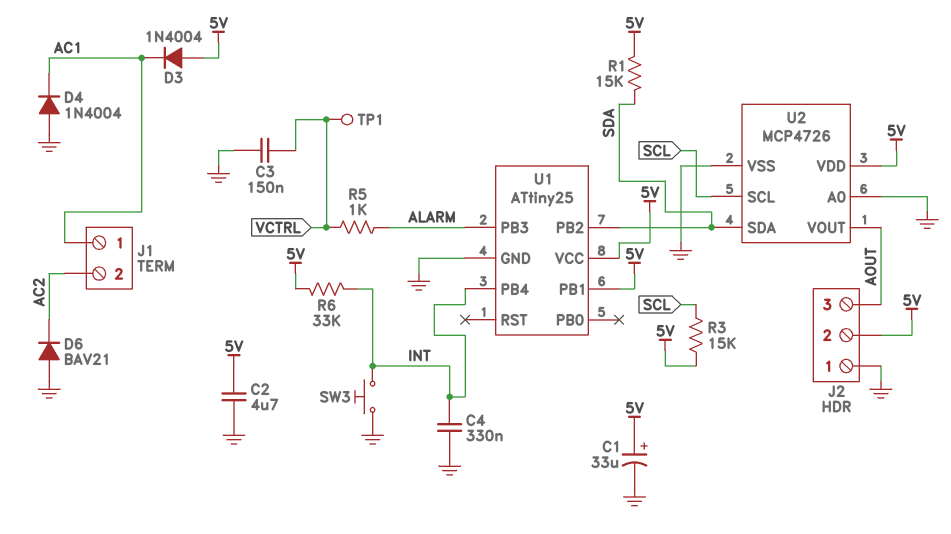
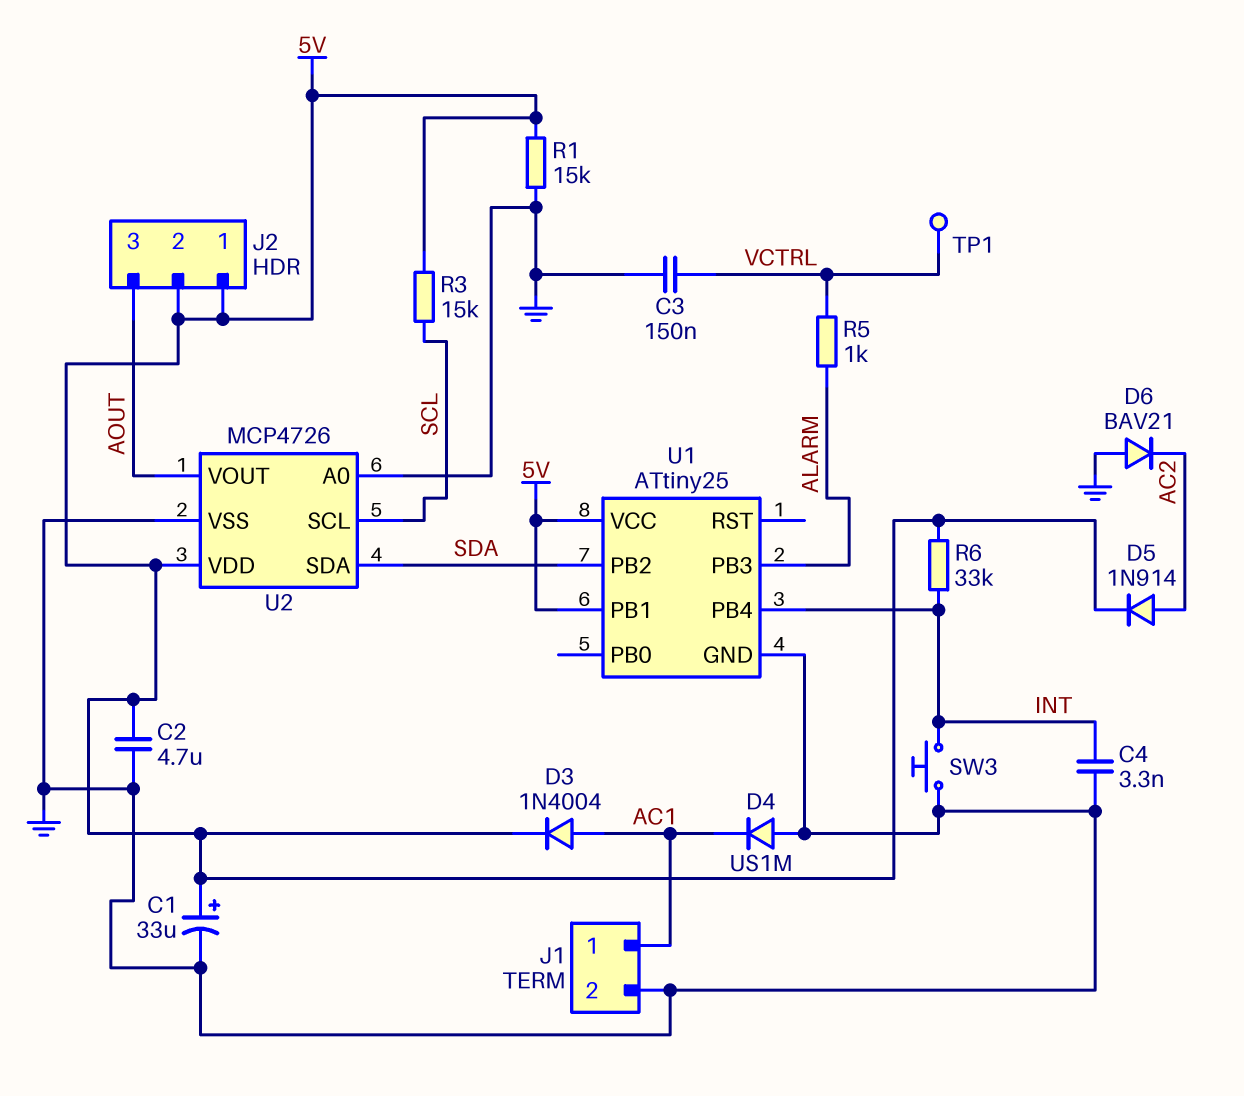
C4: 330nF (GND, INT) -> 3.3nF (GND, INT)
D3: diode 1N4004 (A 5V, K AC1) -> diode 1N4004 (A AC1, K 5V)
D4: diode 1N4004 (A GND, K AC1) -> diode US1M (A GND, K AC1)
D5: none -> diode 1N914 (A AC2, K 5V)
J1 pin 2: AC2 -> GND
J2 pin 1: GND -> 5V
R1: 15k (5V, SDA) -> 15k (5V, GND)

